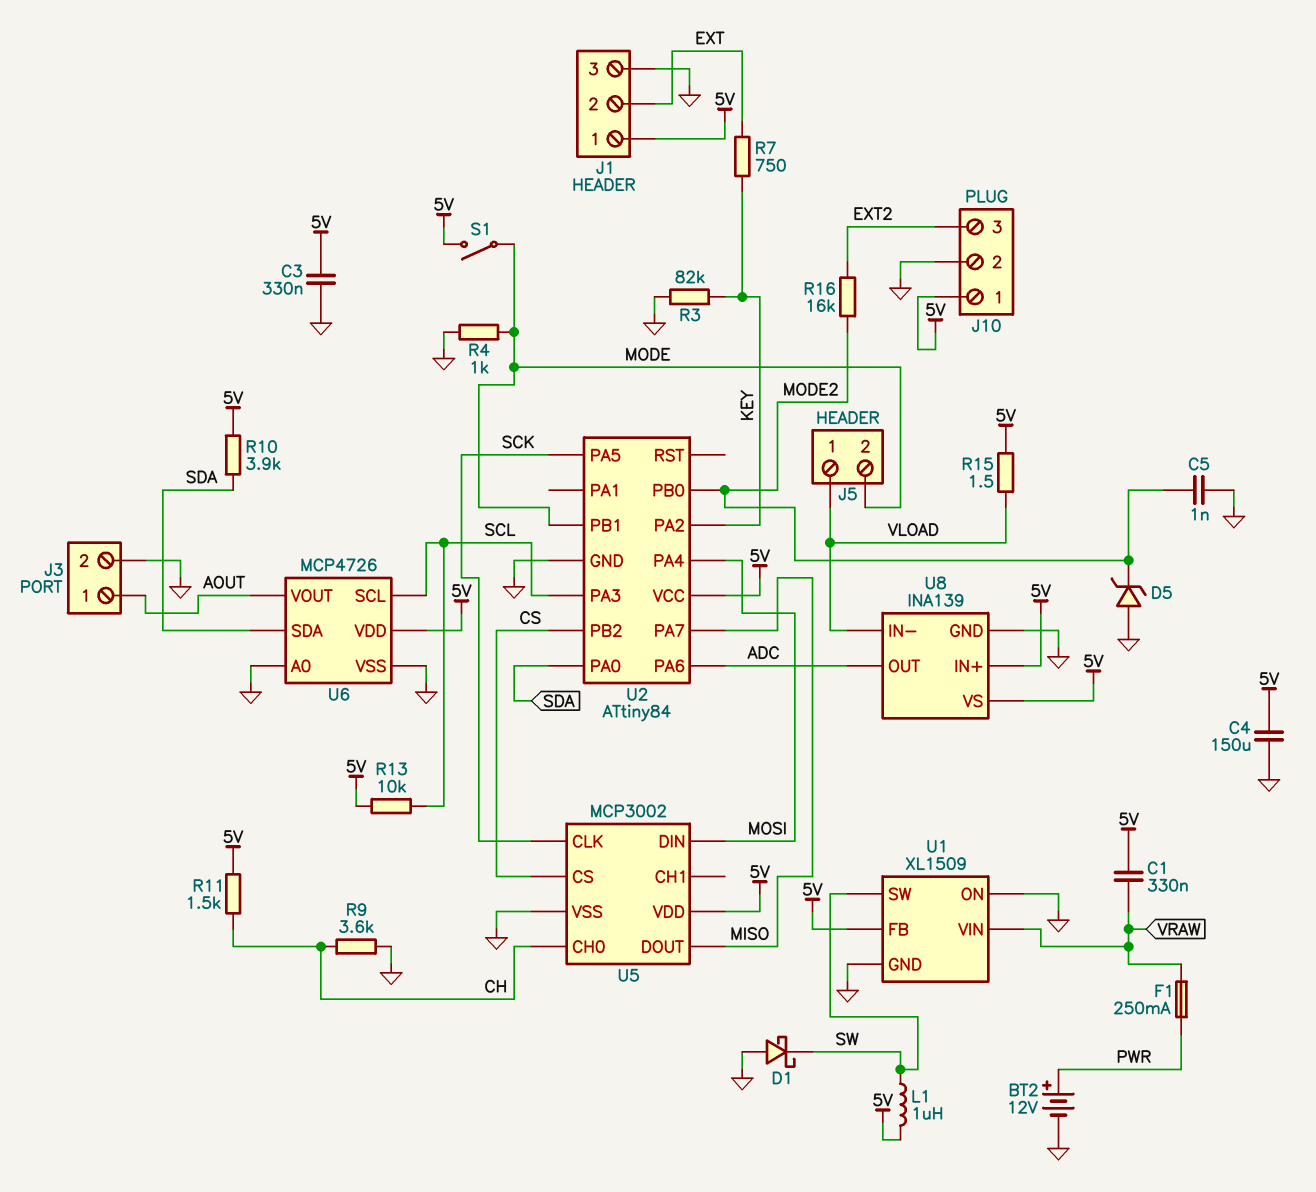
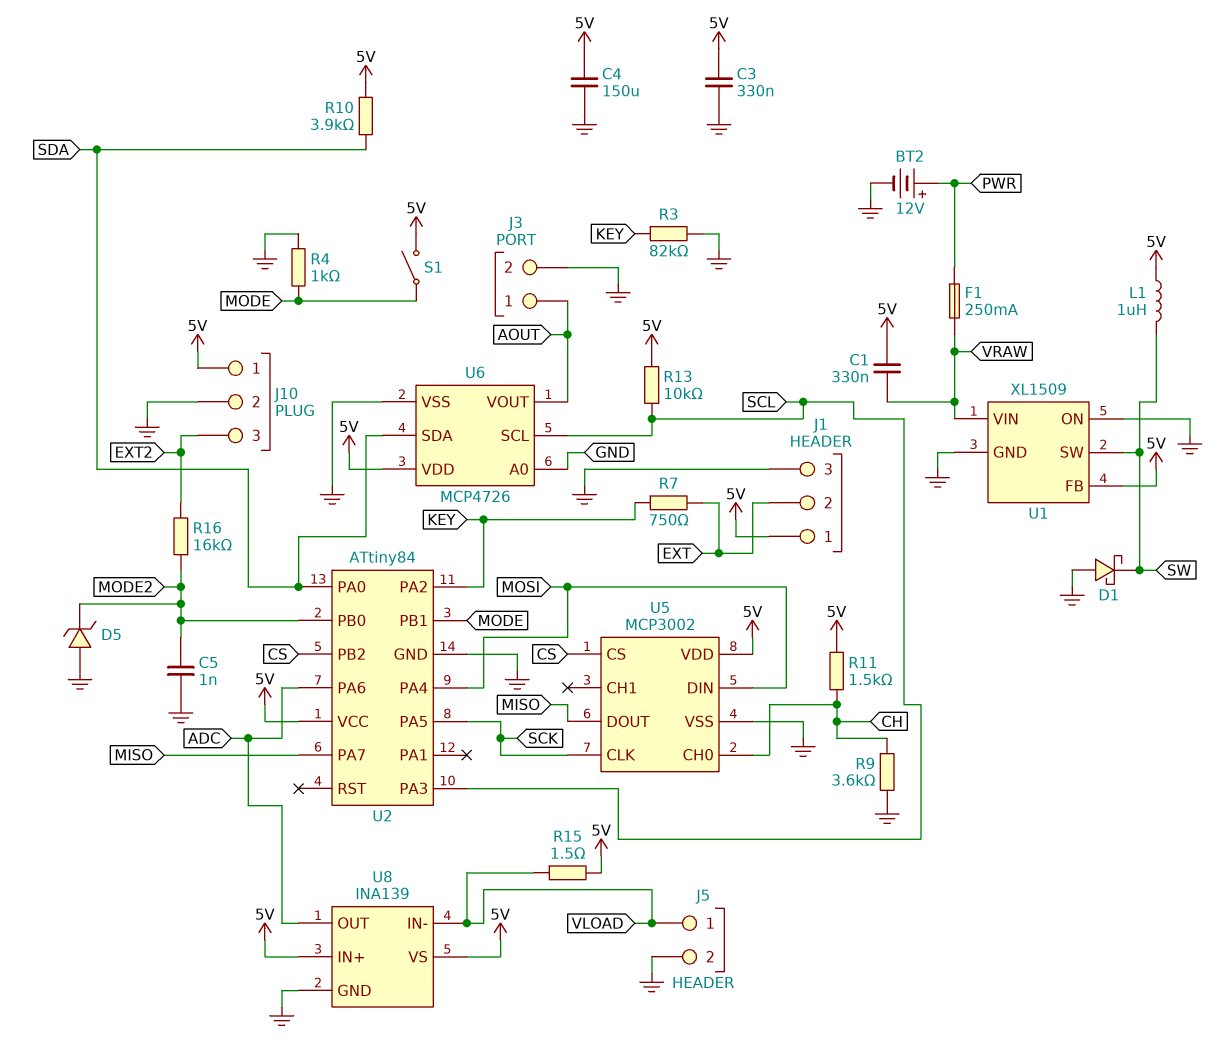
J5 pin 2: MODE -> GND

